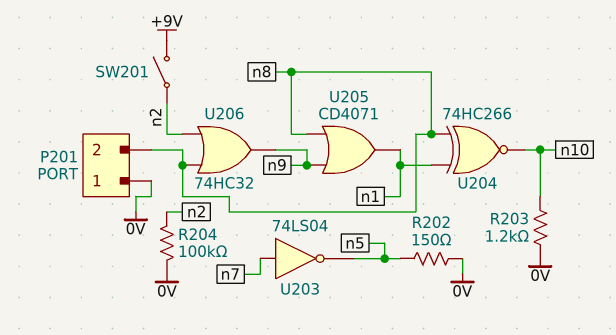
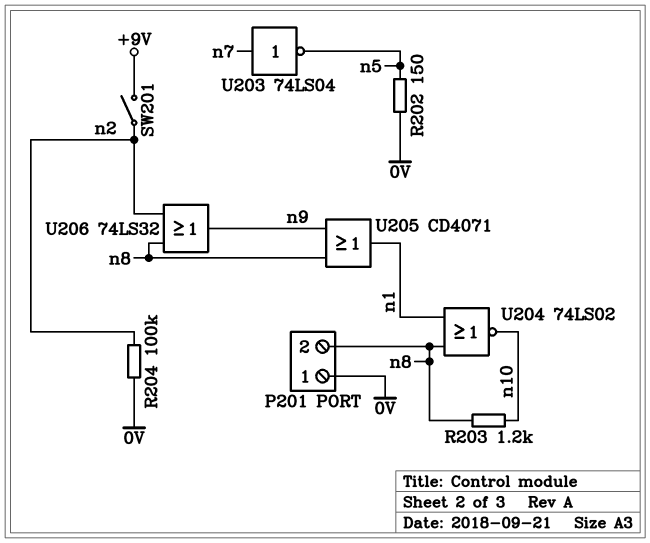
R203: 1.2k (0V, n10) -> 1.2k (n8, n10)
U204: XNOR 74HC266 (in n1, in n8, out n10) -> NOR 74LS02 (in n1, in n8, out n10)
U206: OR 74HC32 (in n2, in n8, out n9) -> OR 74LS32 (in n2, in n8, out n9)

